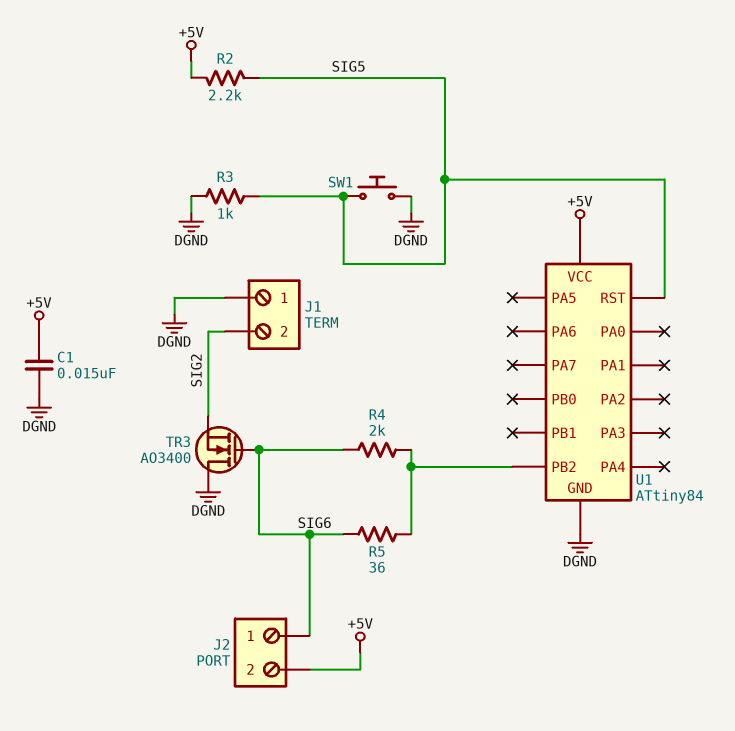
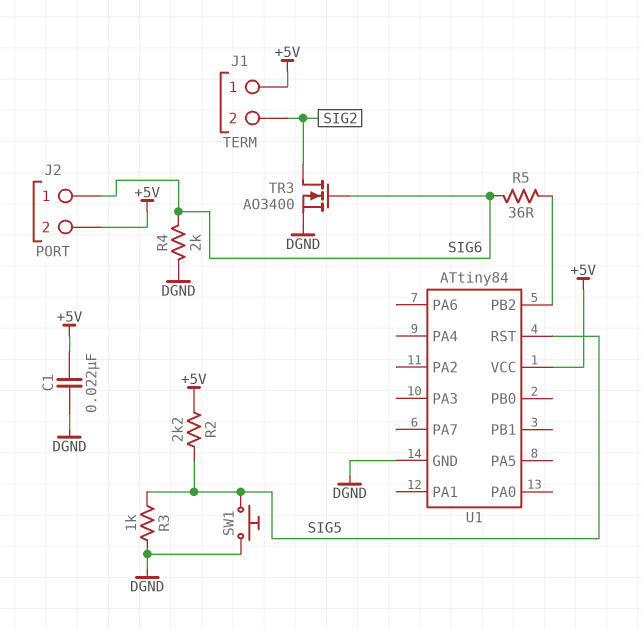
C1: 15nF (+5V, DGND) -> 22nF (+5V, DGND)
J1 pin 1: DGND -> +5V
R4: 2k (SIG6, U1/PB2) -> 2k (DGND, SIG6)
TR3: NMOS AO3400 (G SIG6, D DGND, S SIG2) -> NMOS AO3400 (G SIG6, D SIG2, S DGND)

